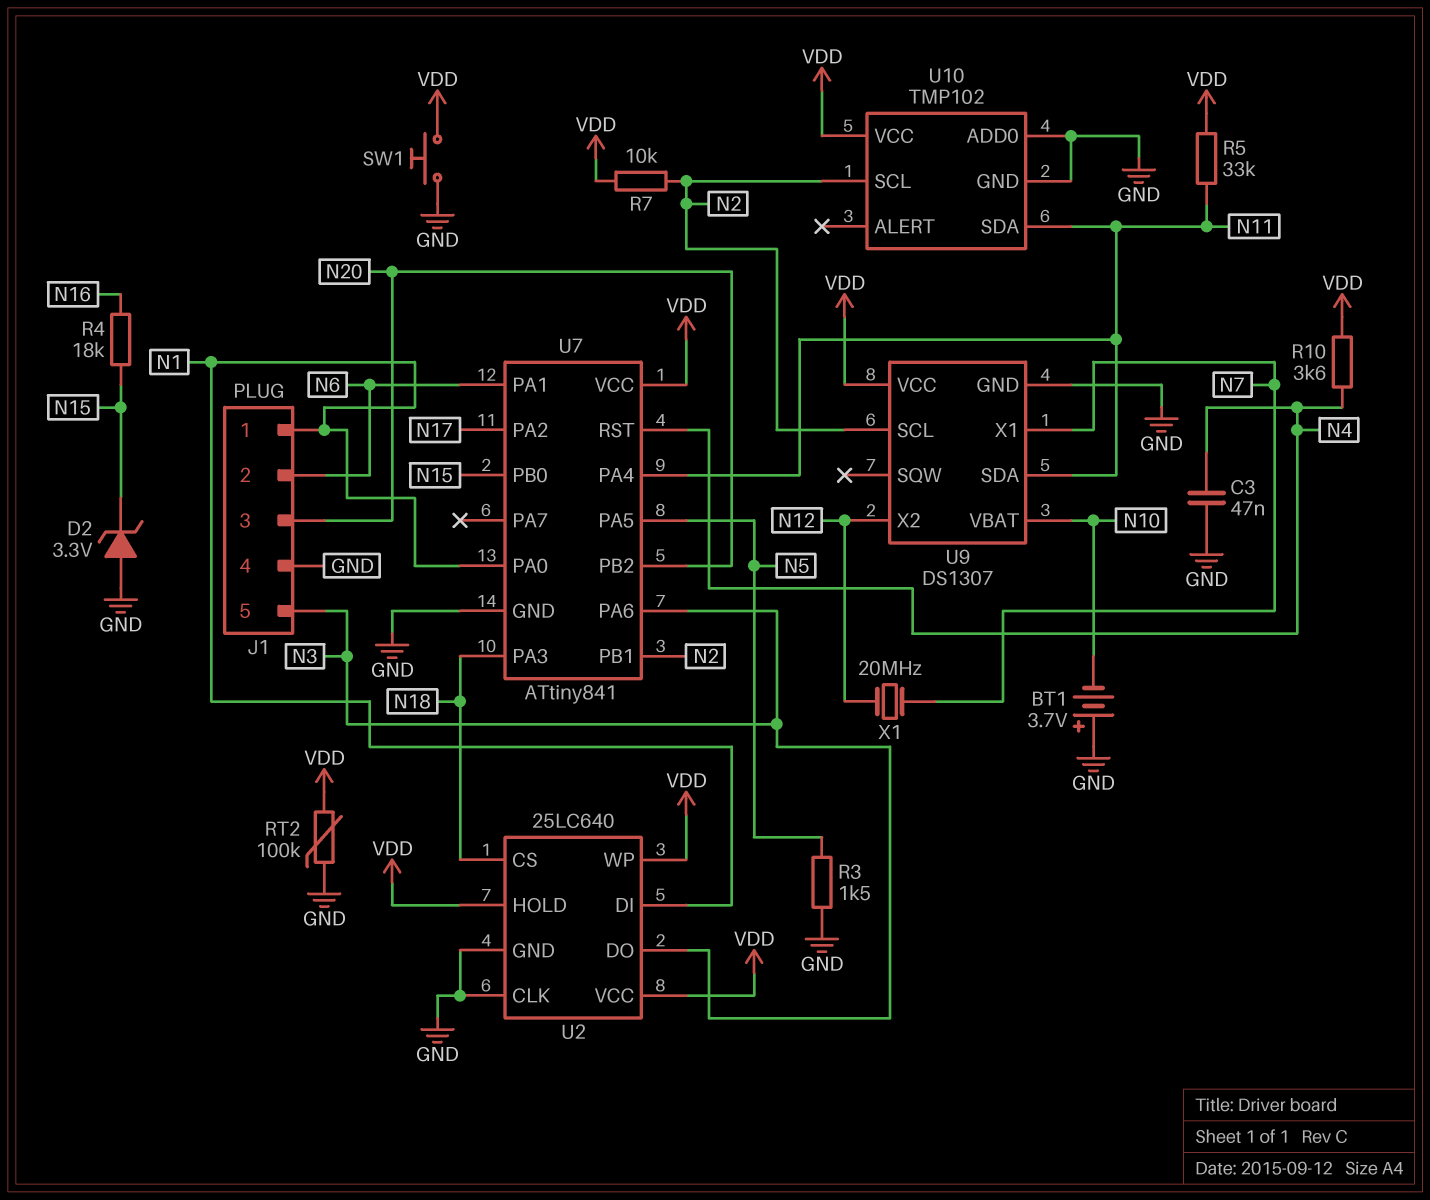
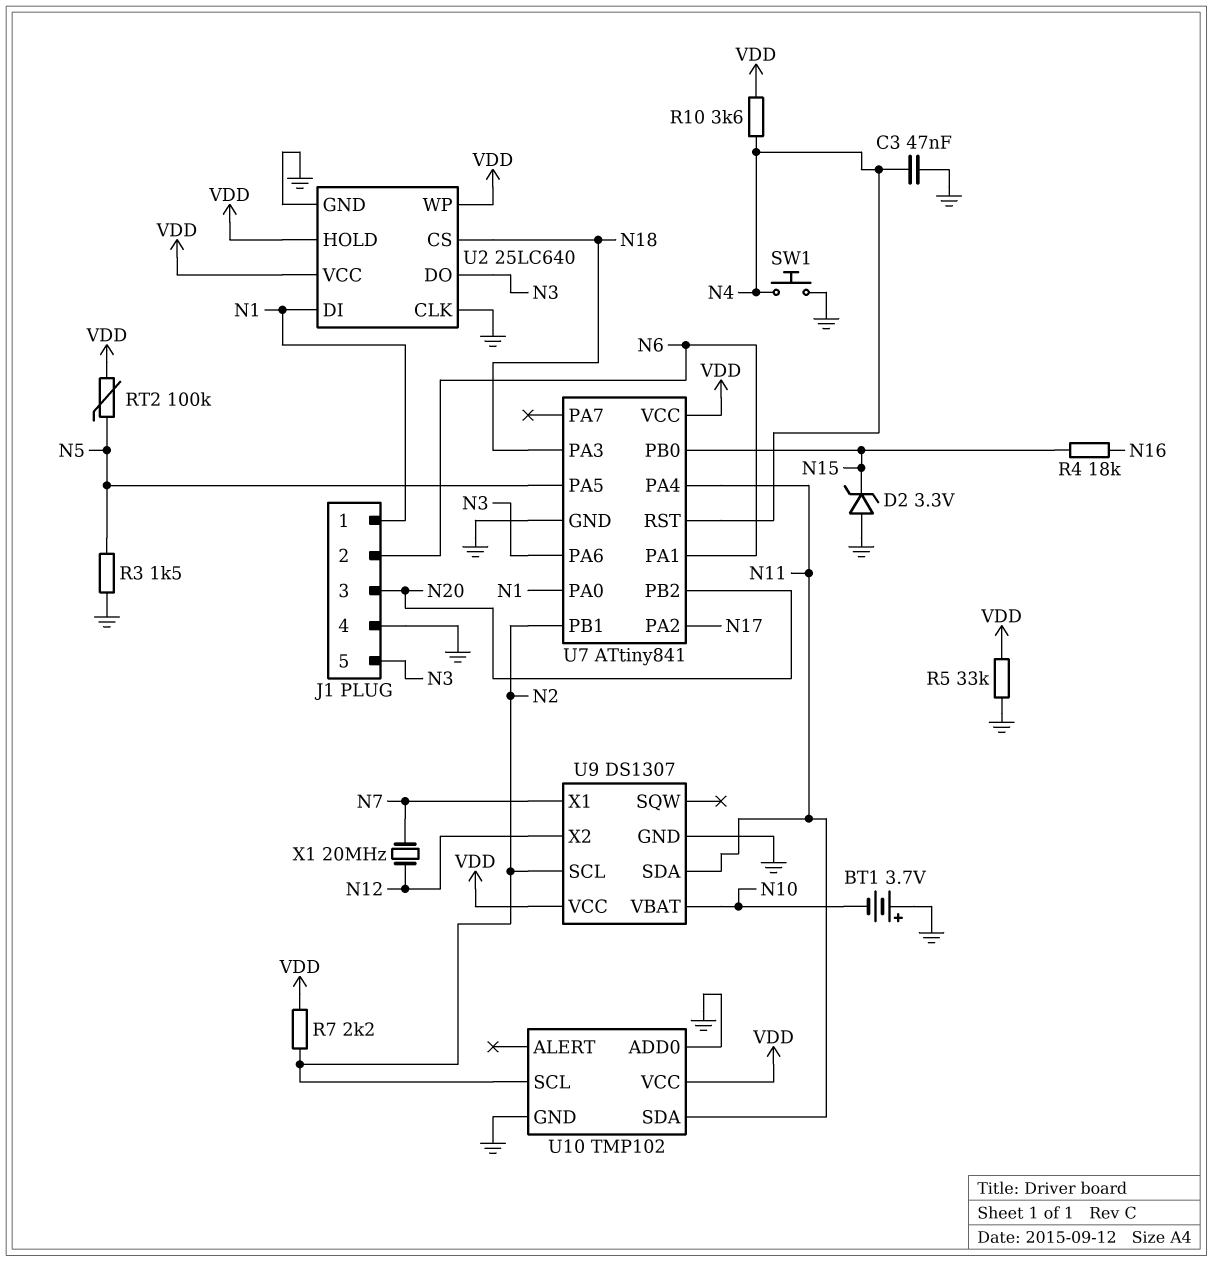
R5: 33k (N11, VDD) -> 33k (GND, VDD)
R7: 10k (N2, VDD) -> 2.2k (N2, VDD)
RT2: 100k (GND, VDD) -> 100k (N5, VDD)
SW1: button (GND, VDD) -> button (GND, N4)

